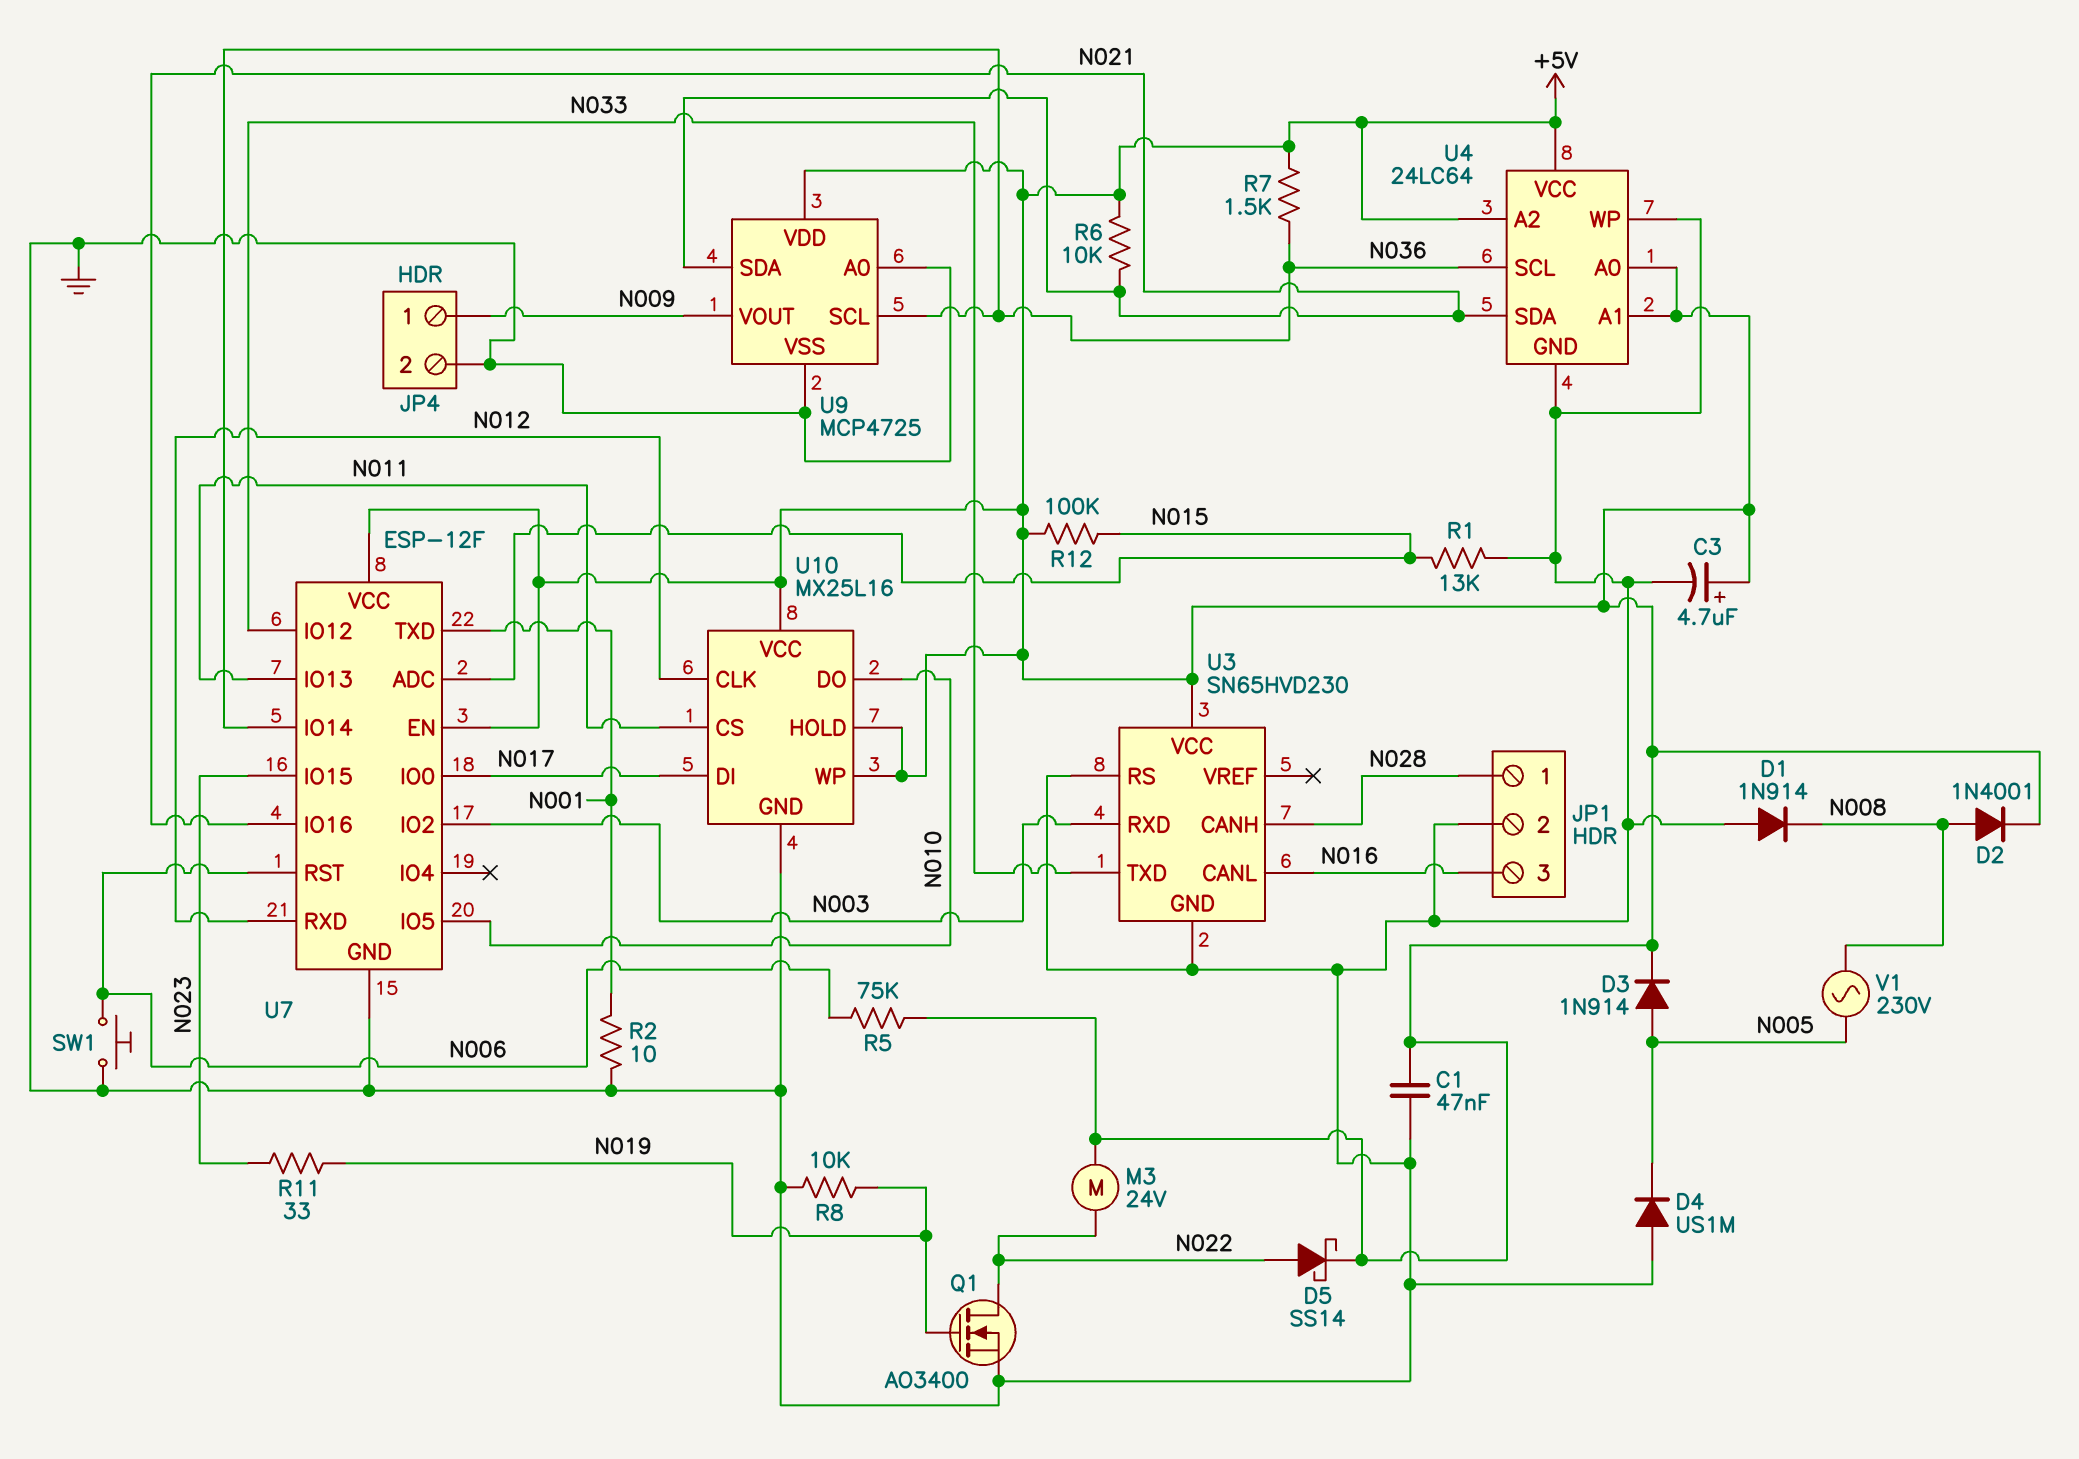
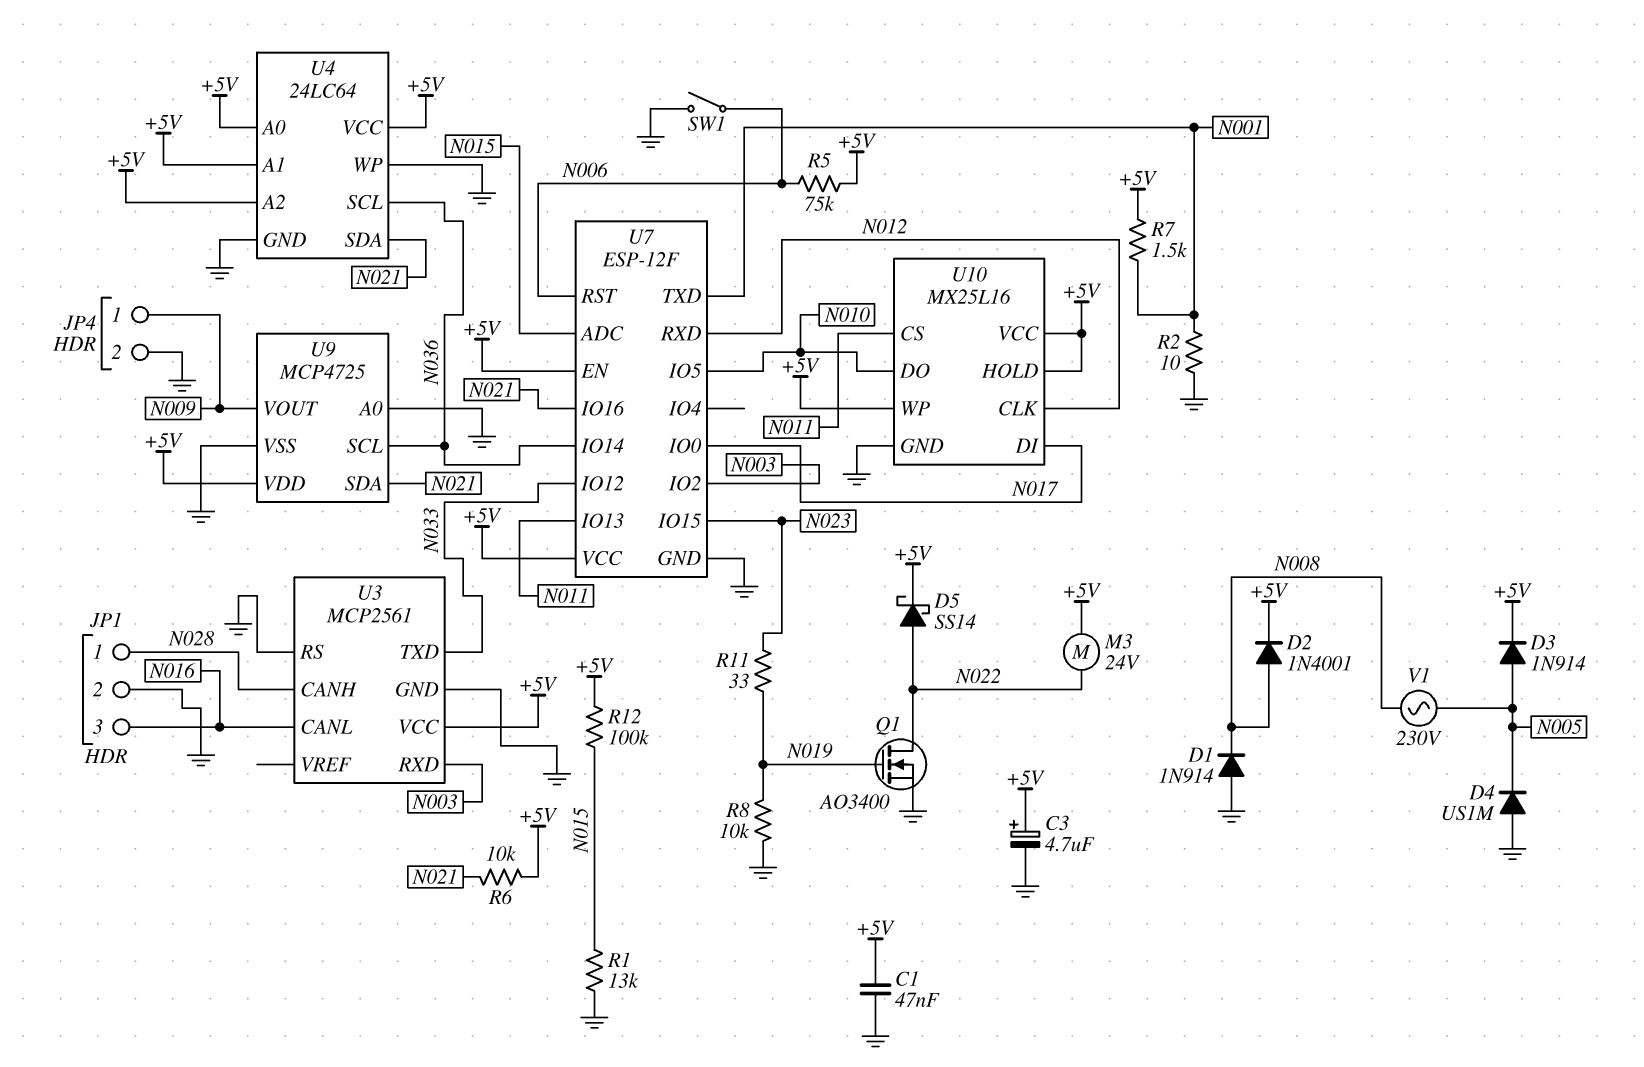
R7: 1.5k (+5V, N036) -> 1.5k (+5V, N001)
SW1: button (GND, N006) -> switch (GND, N006)
U3: SN65HVD230 -> MCP2561

